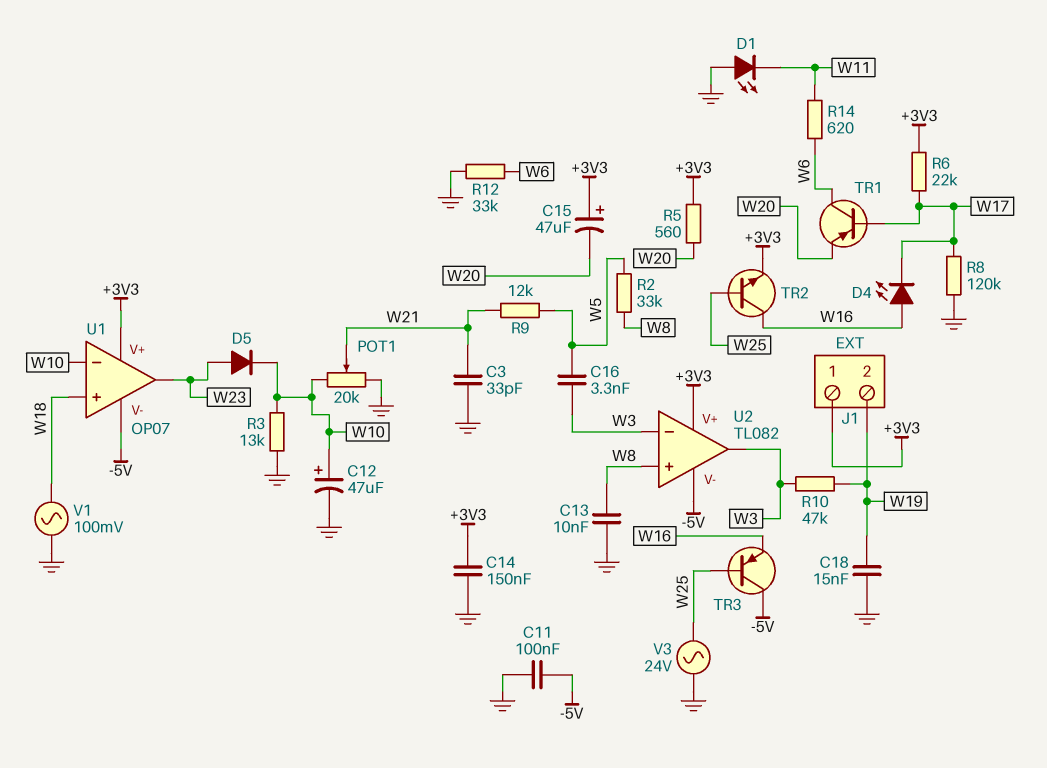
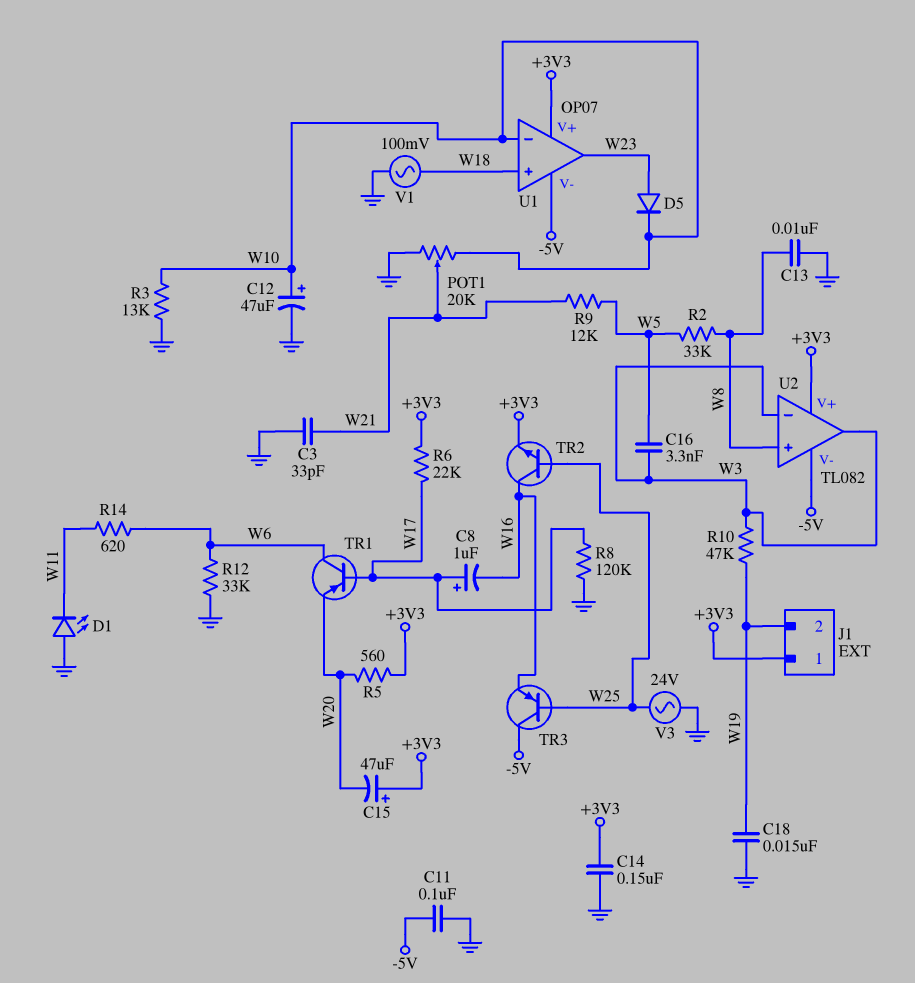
C8: none -> 1uF (plus W17, minus W16)
D4: LED (A W16, K W17) -> none

